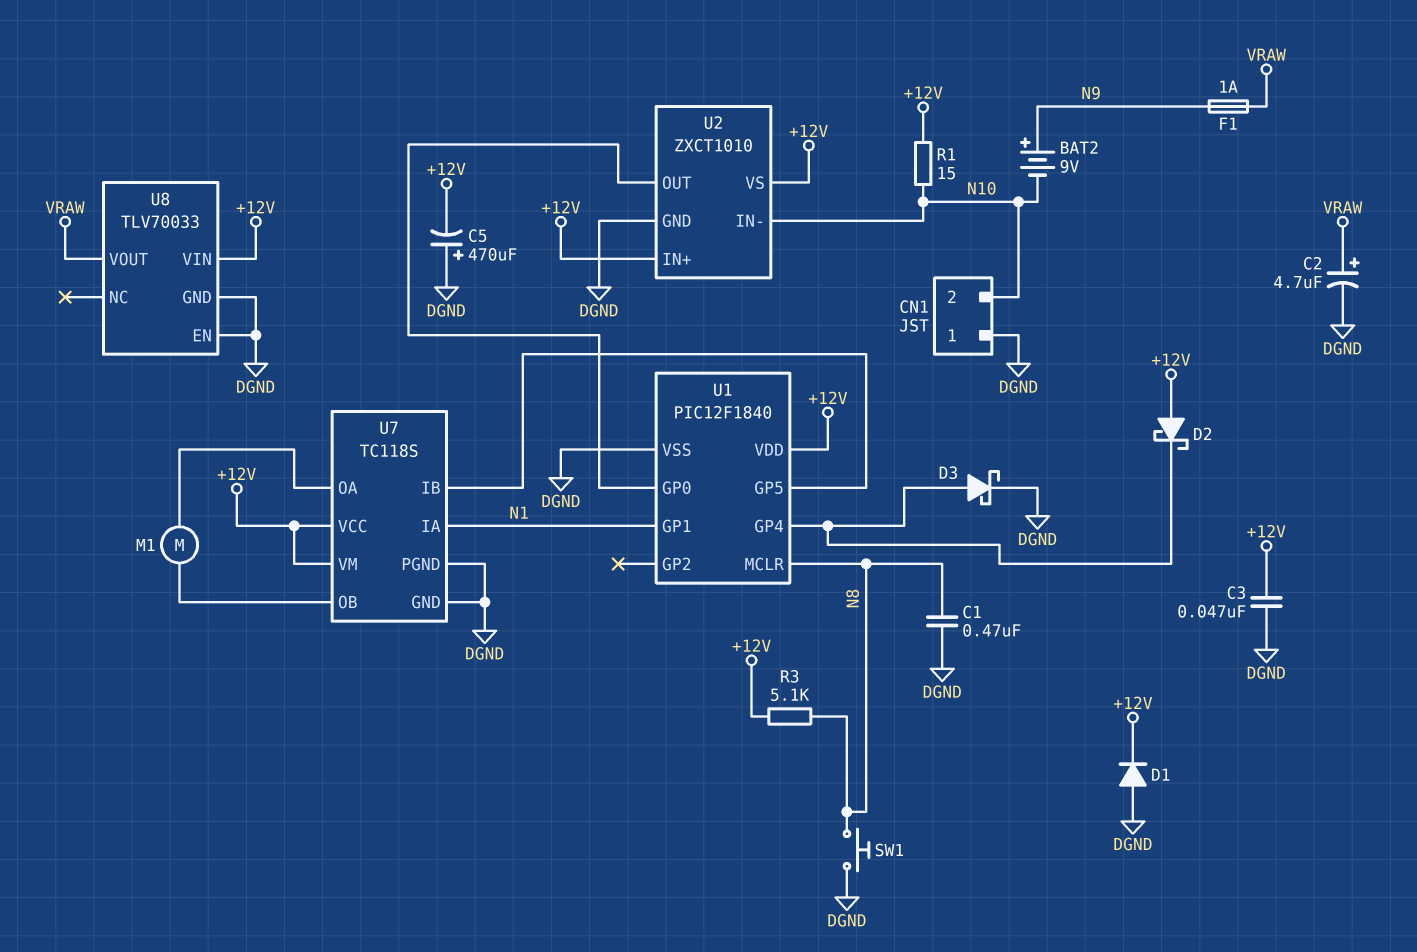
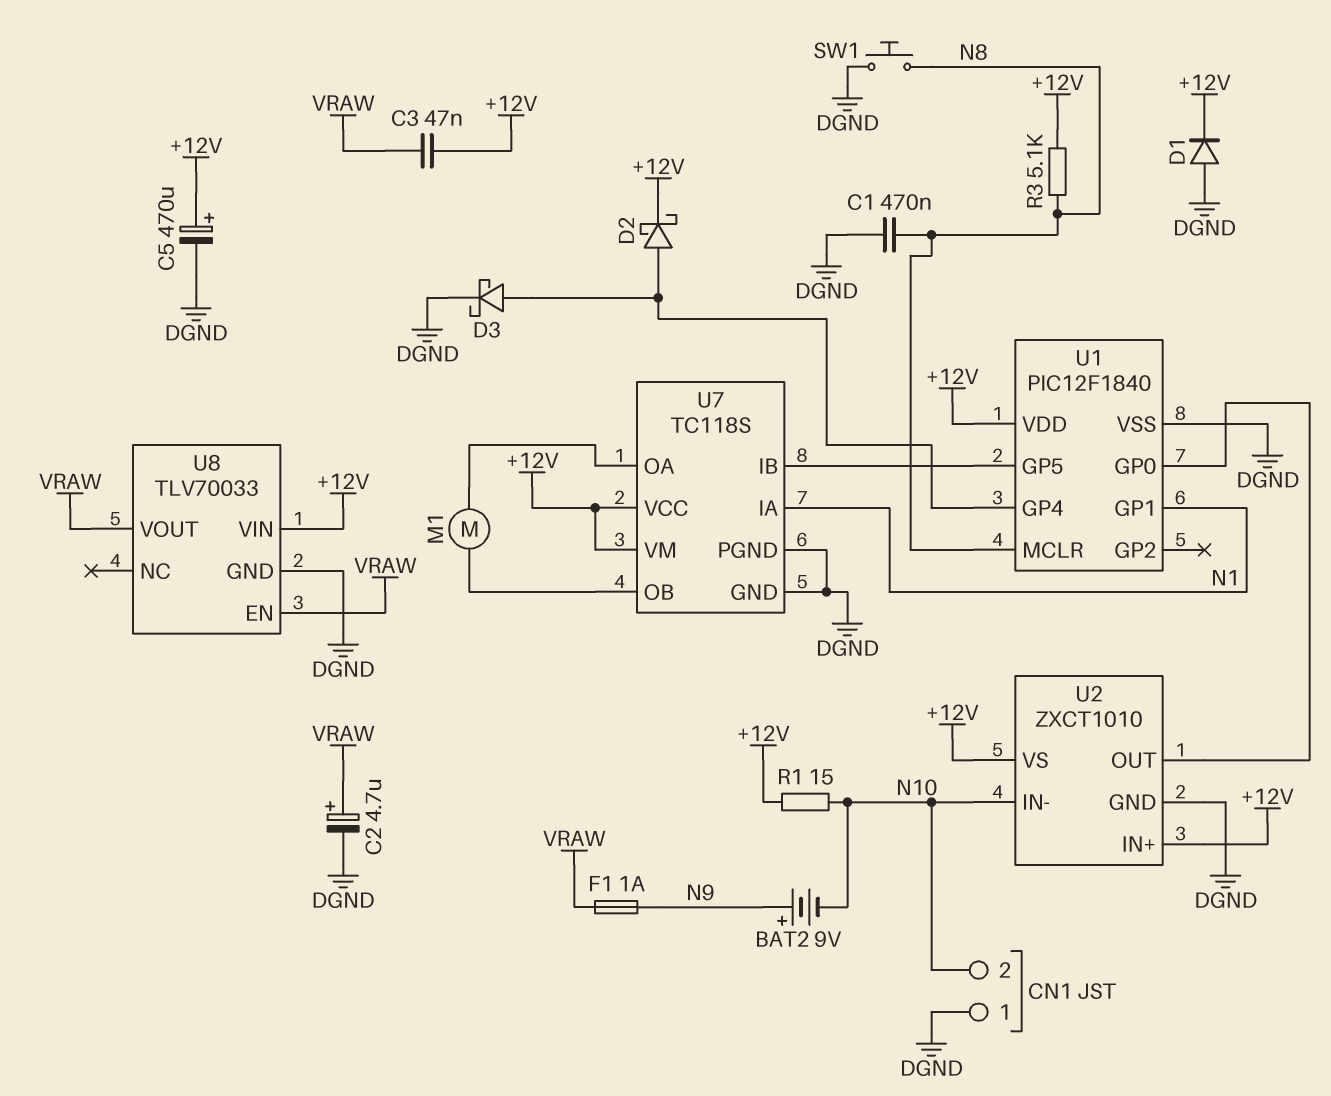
C3: 47nF (+12V, DGND) -> 47nF (+12V, VRAW)
C5: 470uF (plus DGND, minus +12V) -> 470uF (plus +12V, minus DGND)
D2: schottky (A +12V, K U1/GP4) -> schottky (A U1/GP4, K +12V)
U8 pin EN: DGND -> VRAW

